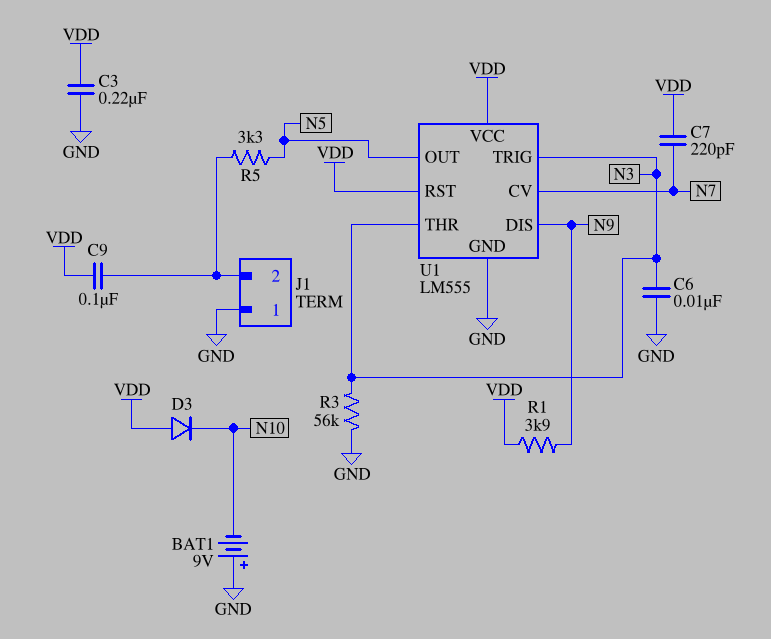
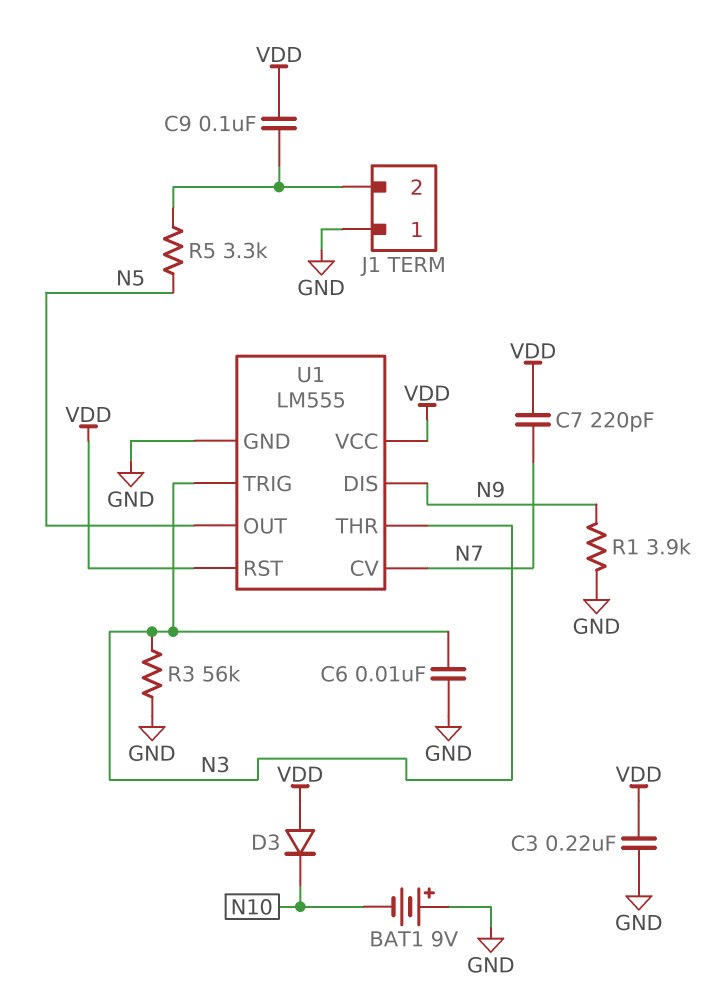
R1: 3.9k (N9, VDD) -> 3.9k (GND, N9)

